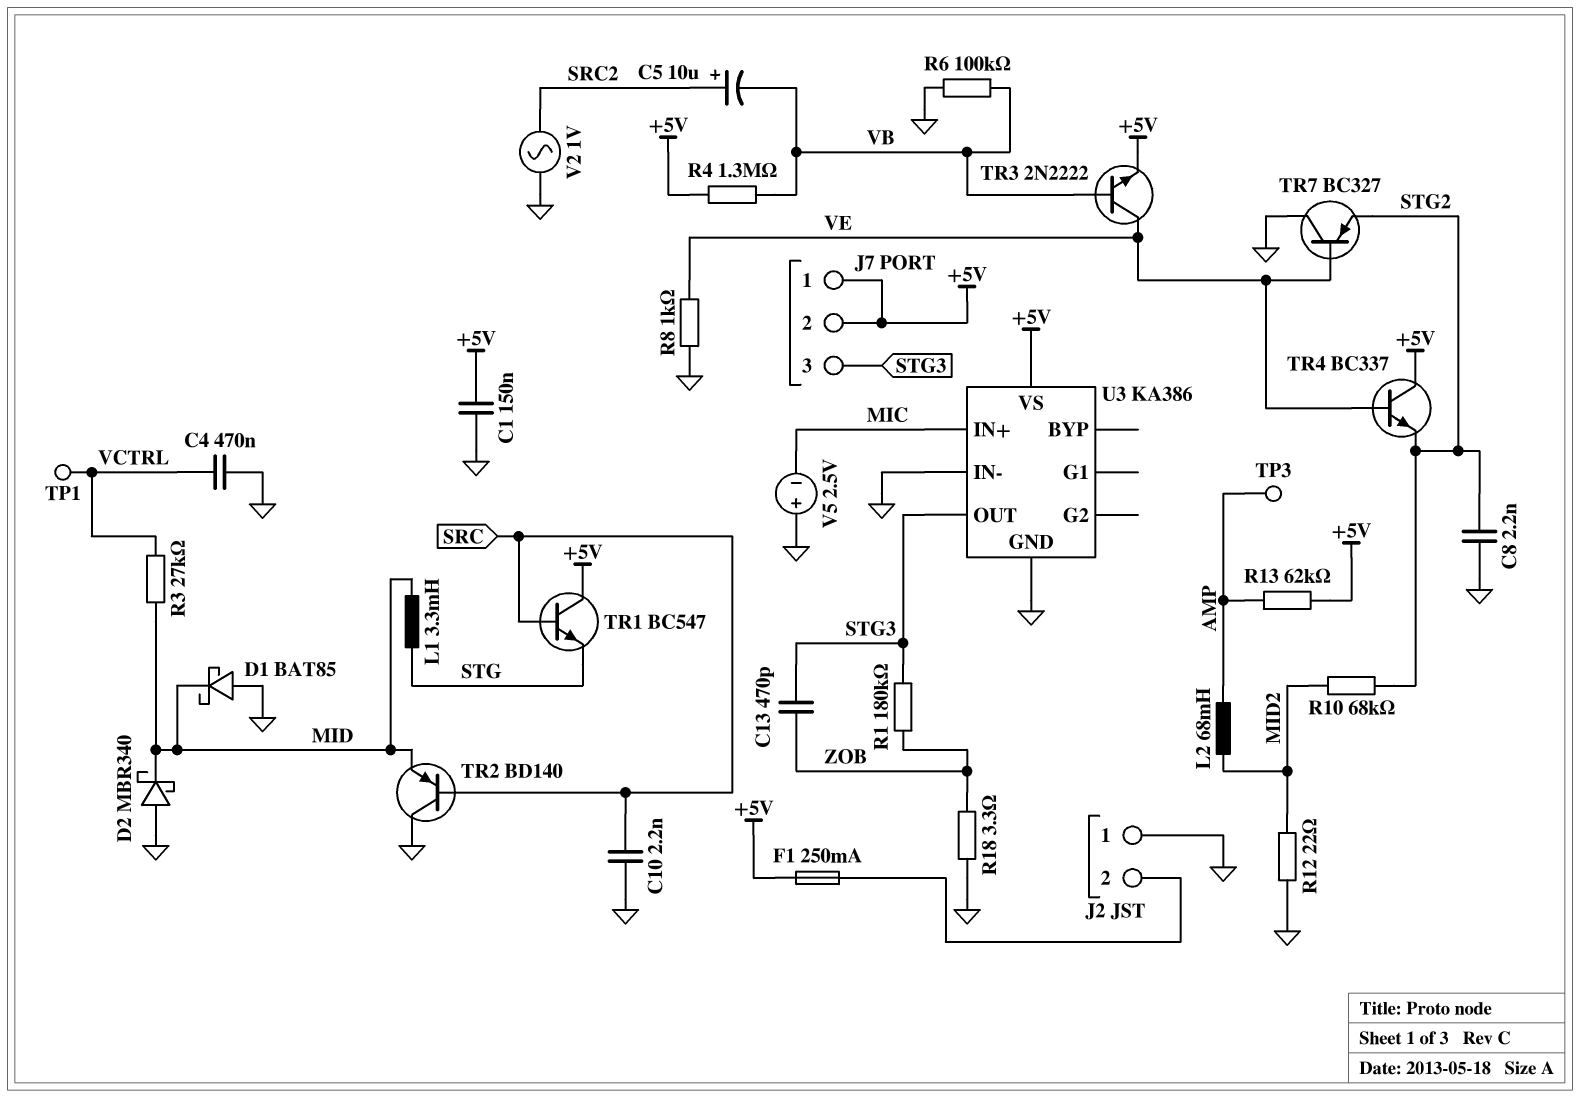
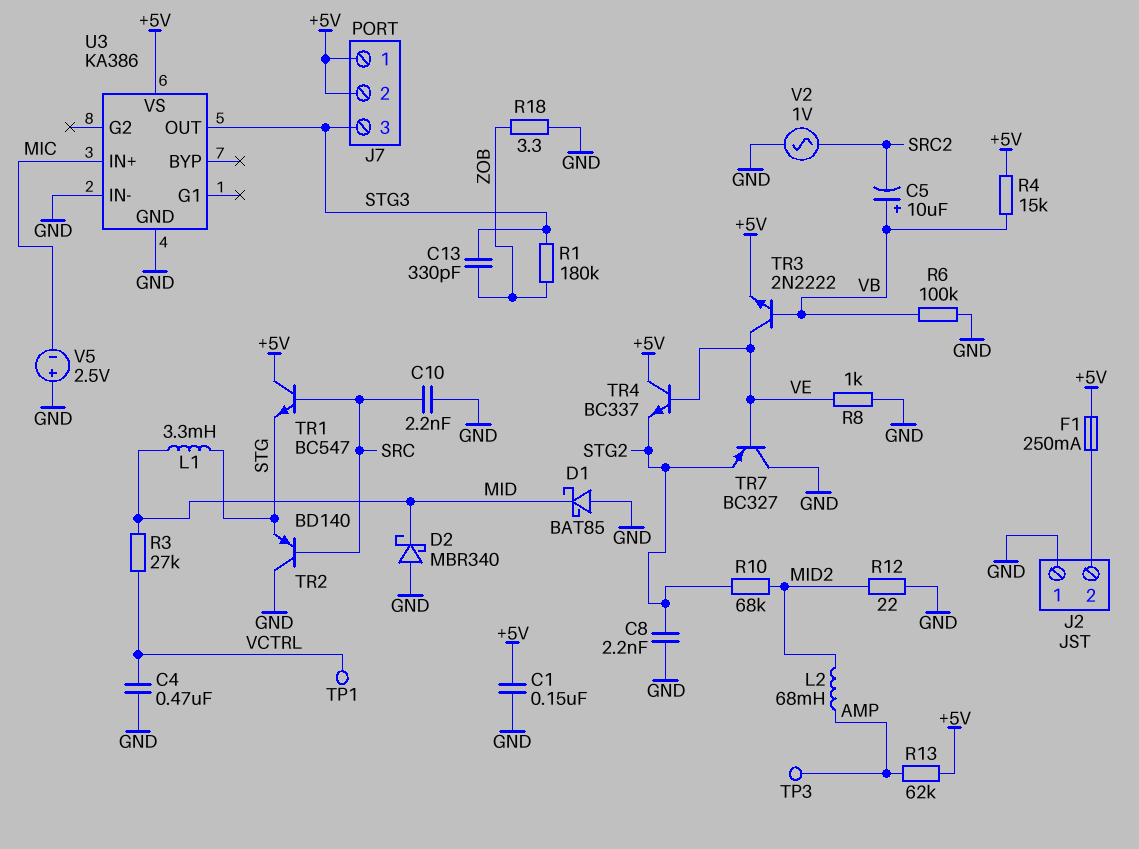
C5: 10uF (plus SRC2, minus VB) -> 10uF (plus VB, minus SRC2)
C13: 470pF (STG3, ZOB) -> 330pF (STG3, ZOB)
R4: 1.3M (+5V, VB) -> 15k (+5V, VB)
TR2: PNP BD140 (B SRC, C GND, E MID) -> PNP BD140 (B SRC, C GND, E STG)

